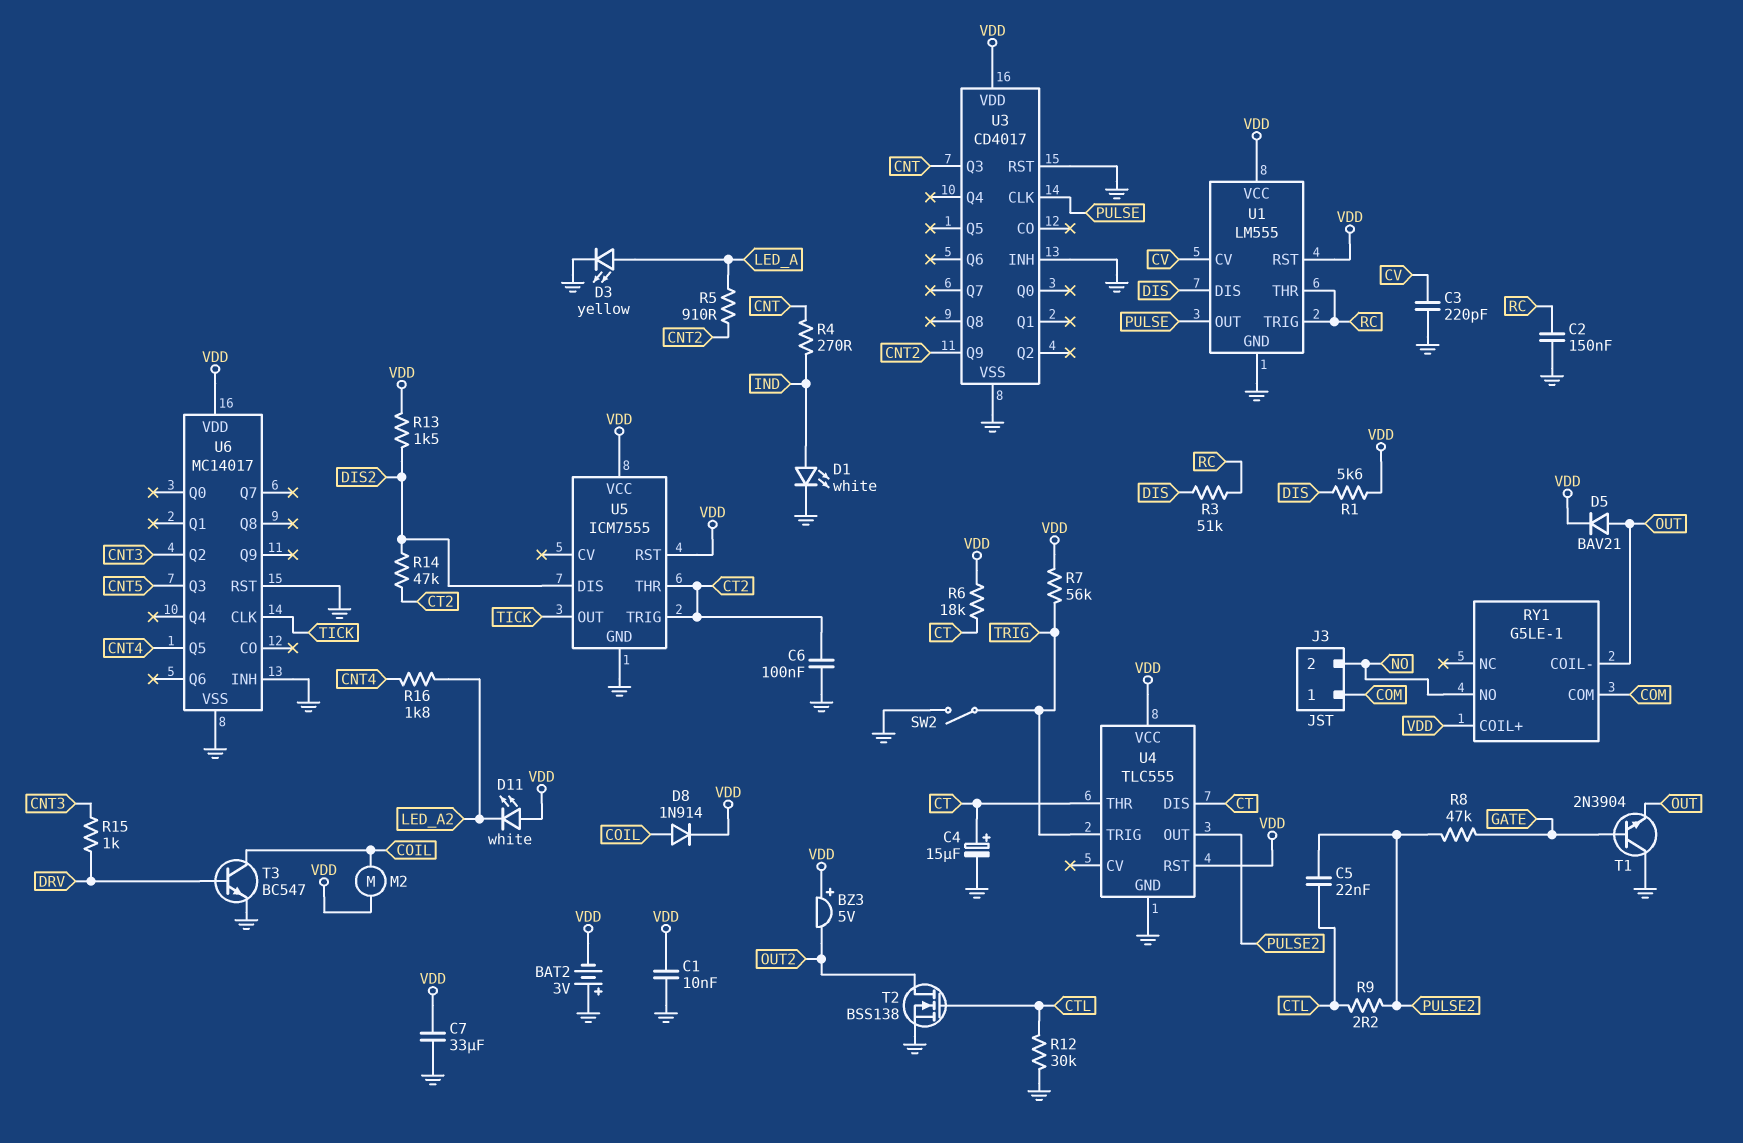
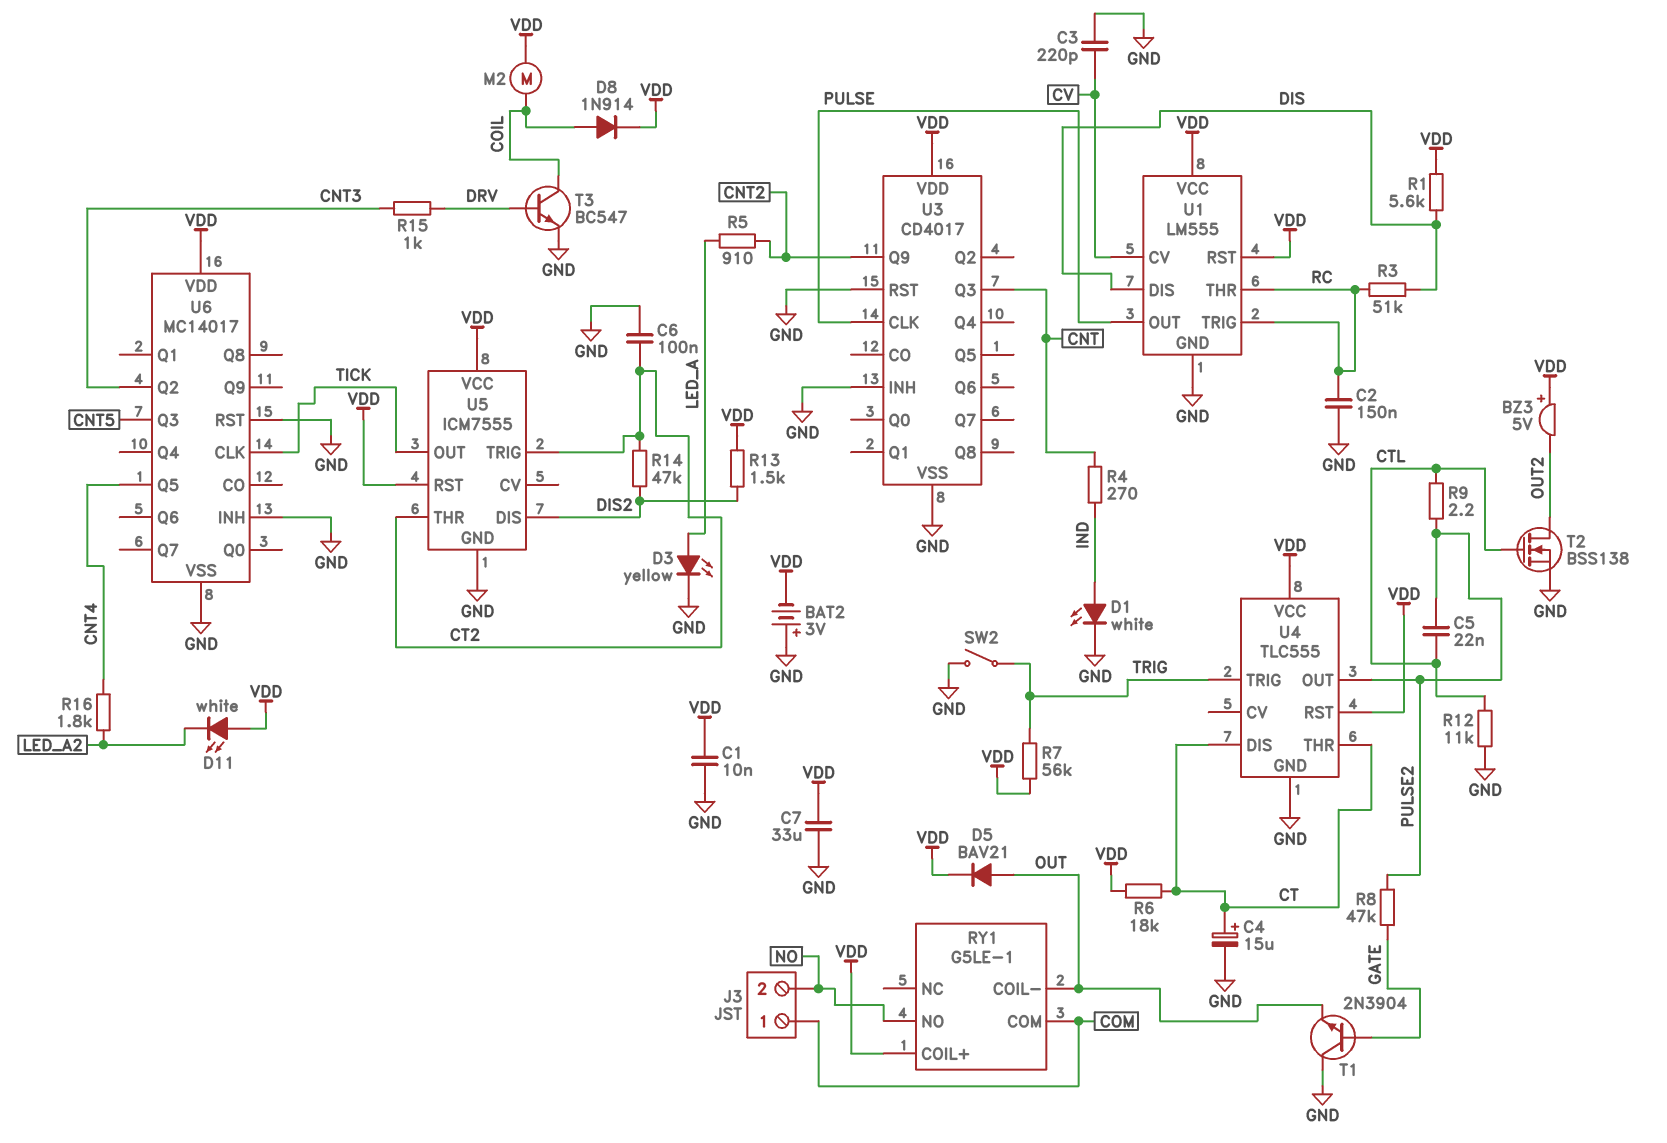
R12: 30k (CTL, GND) -> 11k (CTL, GND)

